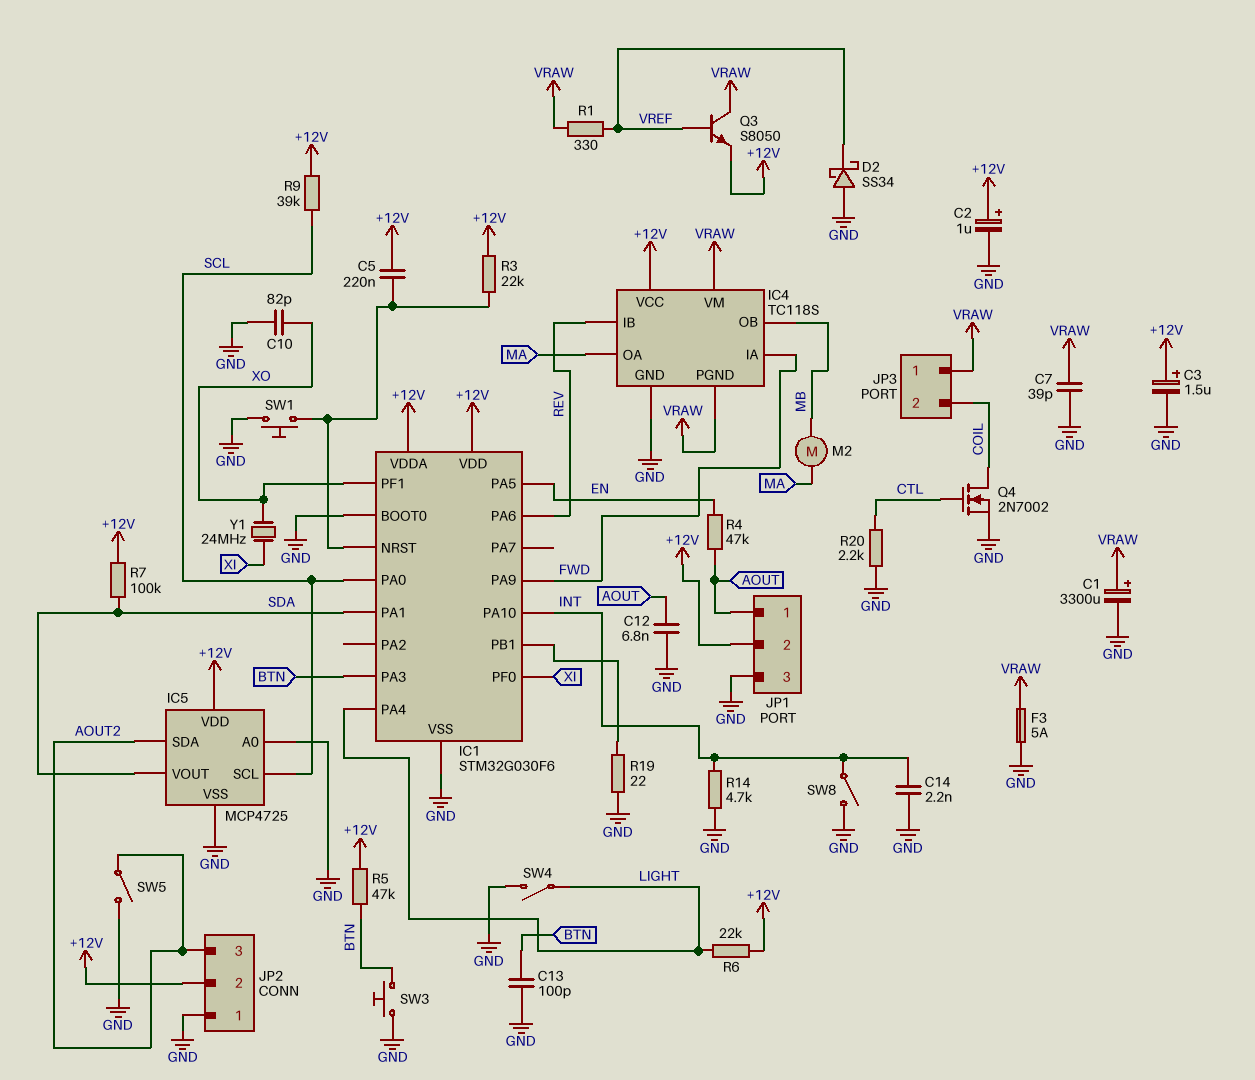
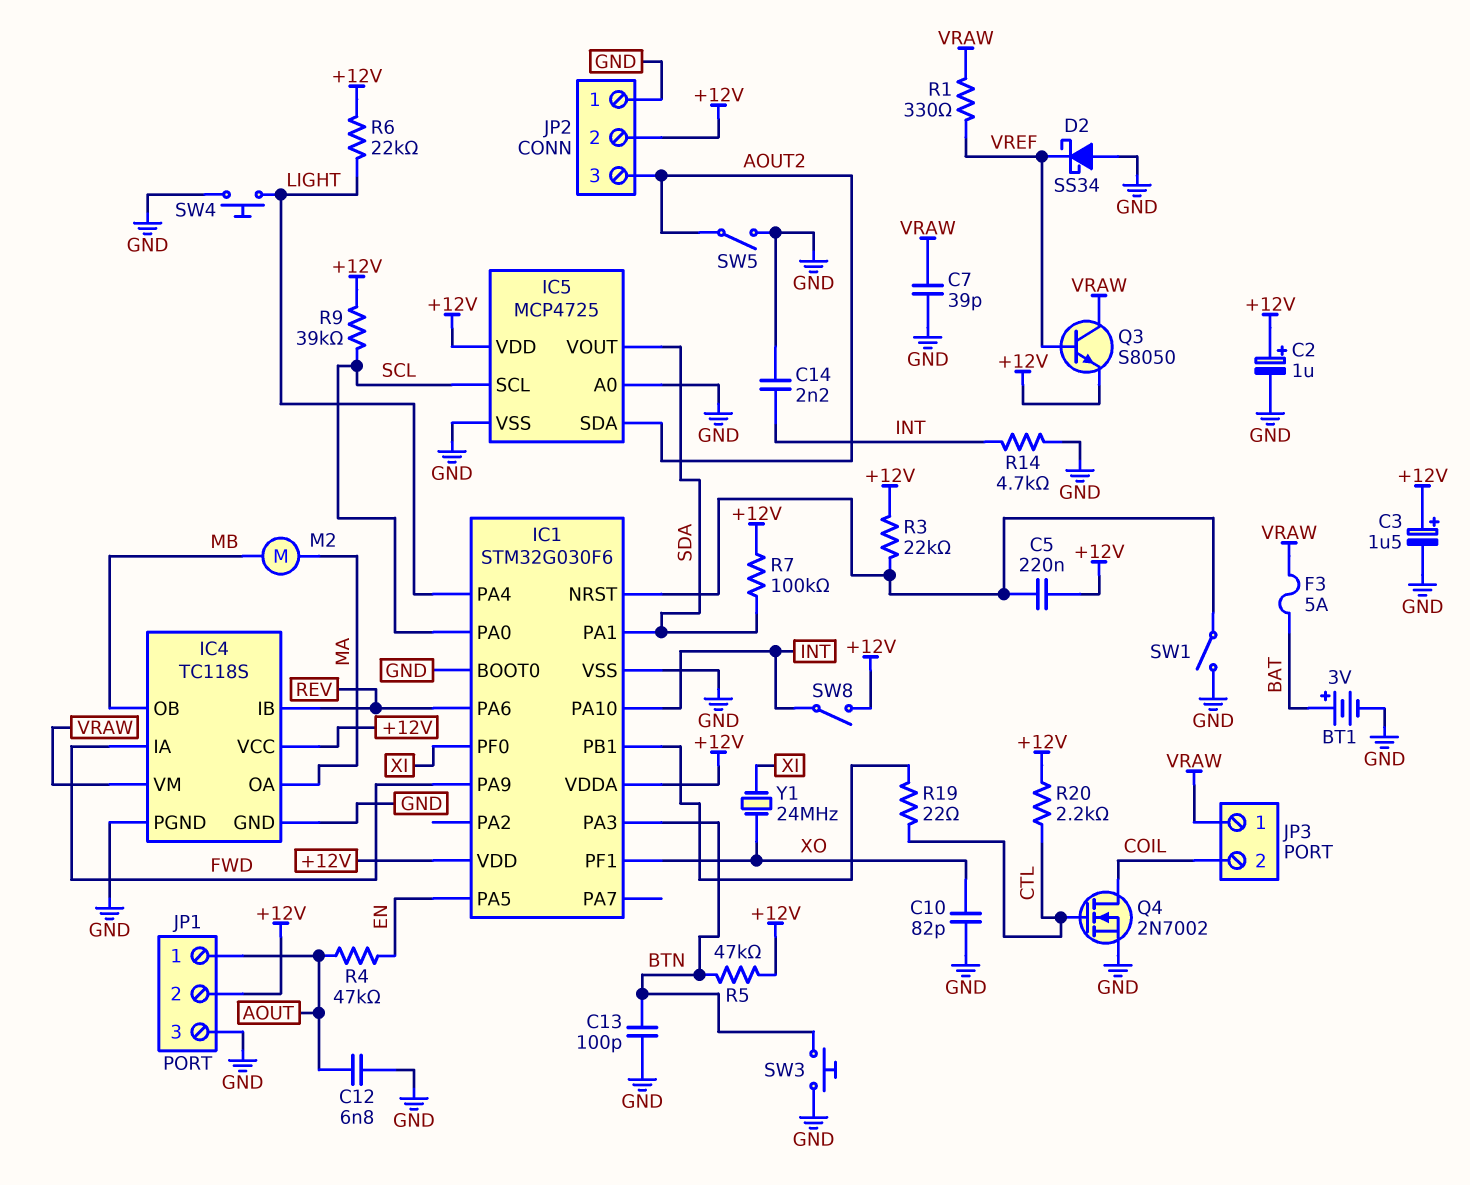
BT1: none -> 3V (plus BAT, minus GND)
C1: 3300uF (plus VRAW, minus GND) -> none
F3: 5A (GND, VRAW) -> 5A (BAT, VRAW)
IC4 pin PGND: VRAW -> GND
R19: 22 (GND, IC1/PB1) -> 22 (CTL, IC1/PB1)
R20: 2.2k (CTL, GND) -> 2.2k (+12V, CTL)
SW1: button (GND, IC1/NRST) -> switch (GND, IC1/NRST)
SW4: switch (GND, LIGHT) -> button (GND, LIGHT)
SW8: switch (GND, INT) -> switch (+12V, INT)

